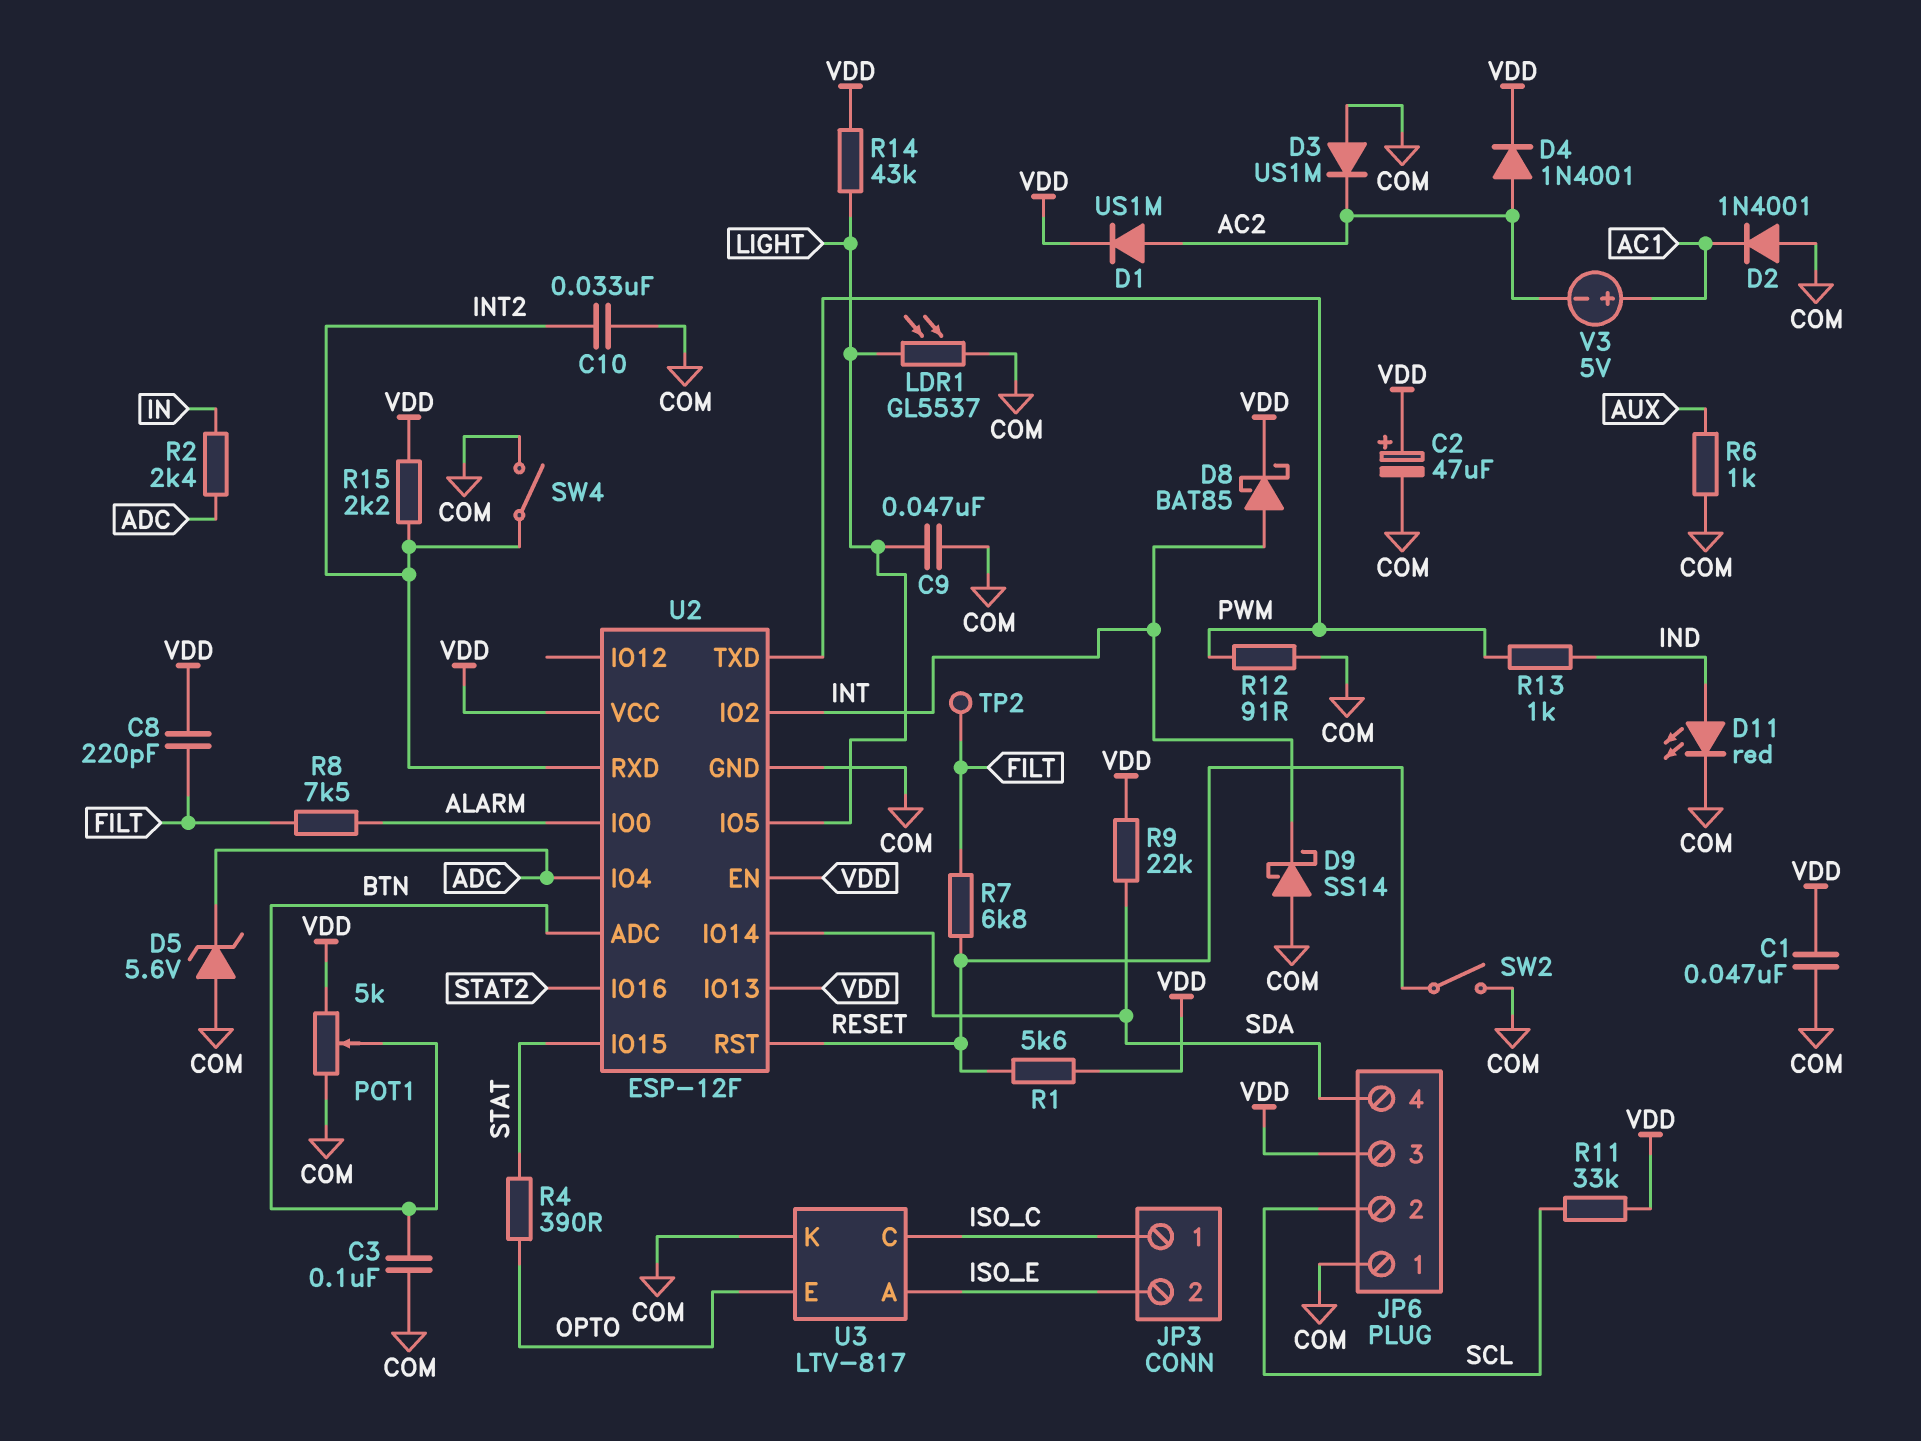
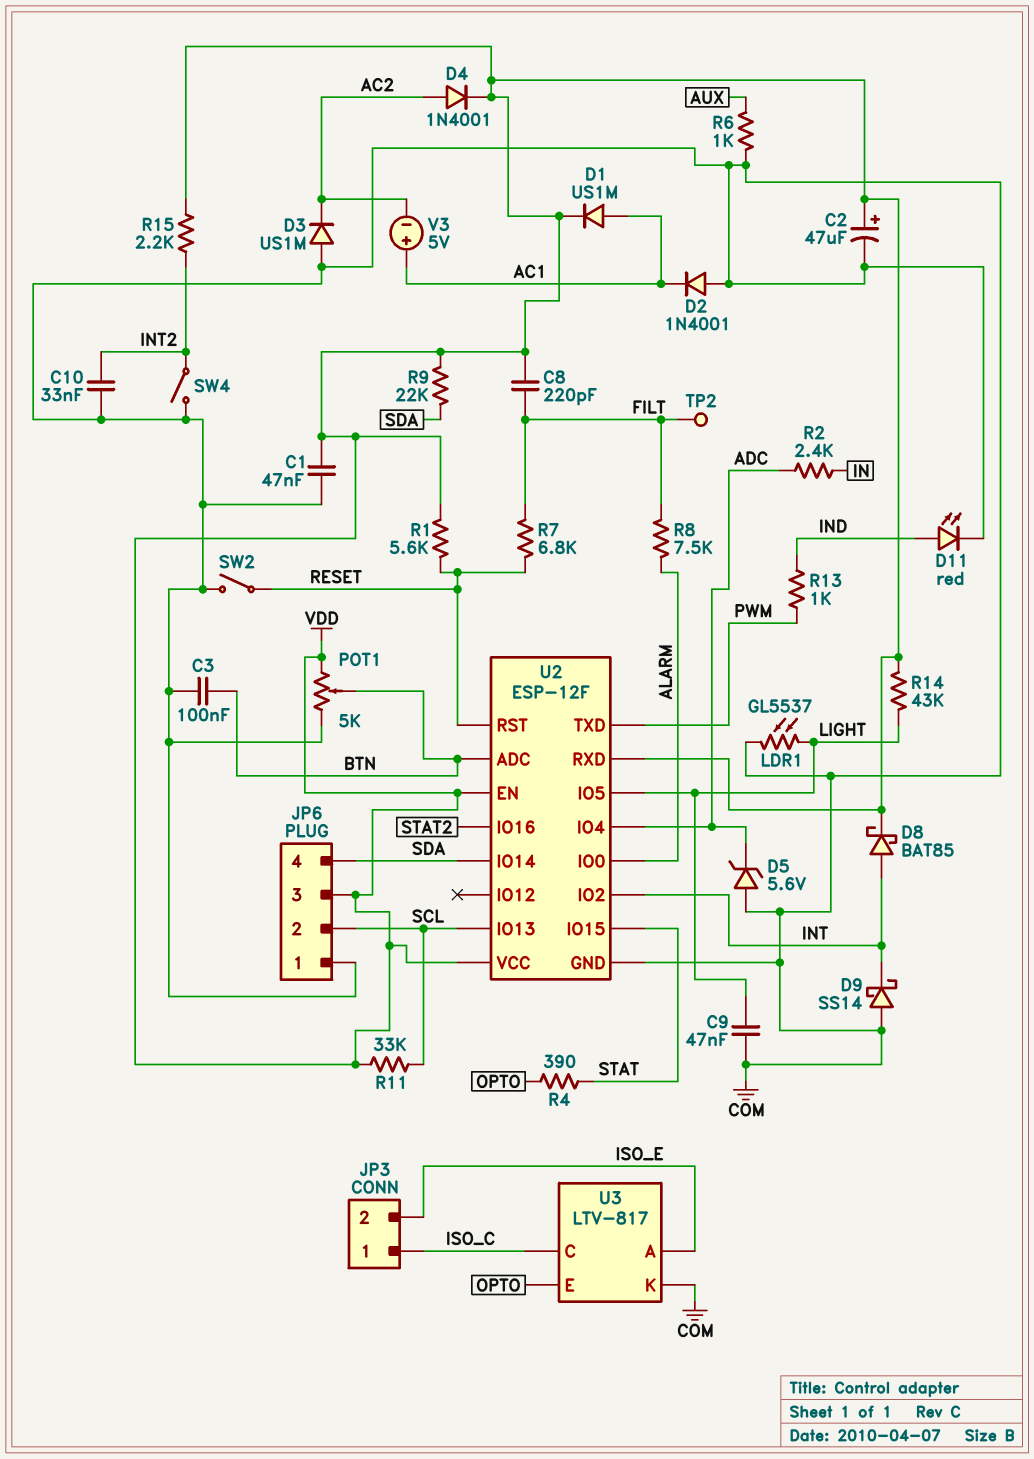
D1: diode US1M (A AC2, K VDD) -> diode US1M (A AC1, K VDD)
R12: 91 (COM, PWM) -> none
U2 pin IO13: VDD -> SCL
U2 pin RXD: INT2 -> VDD

